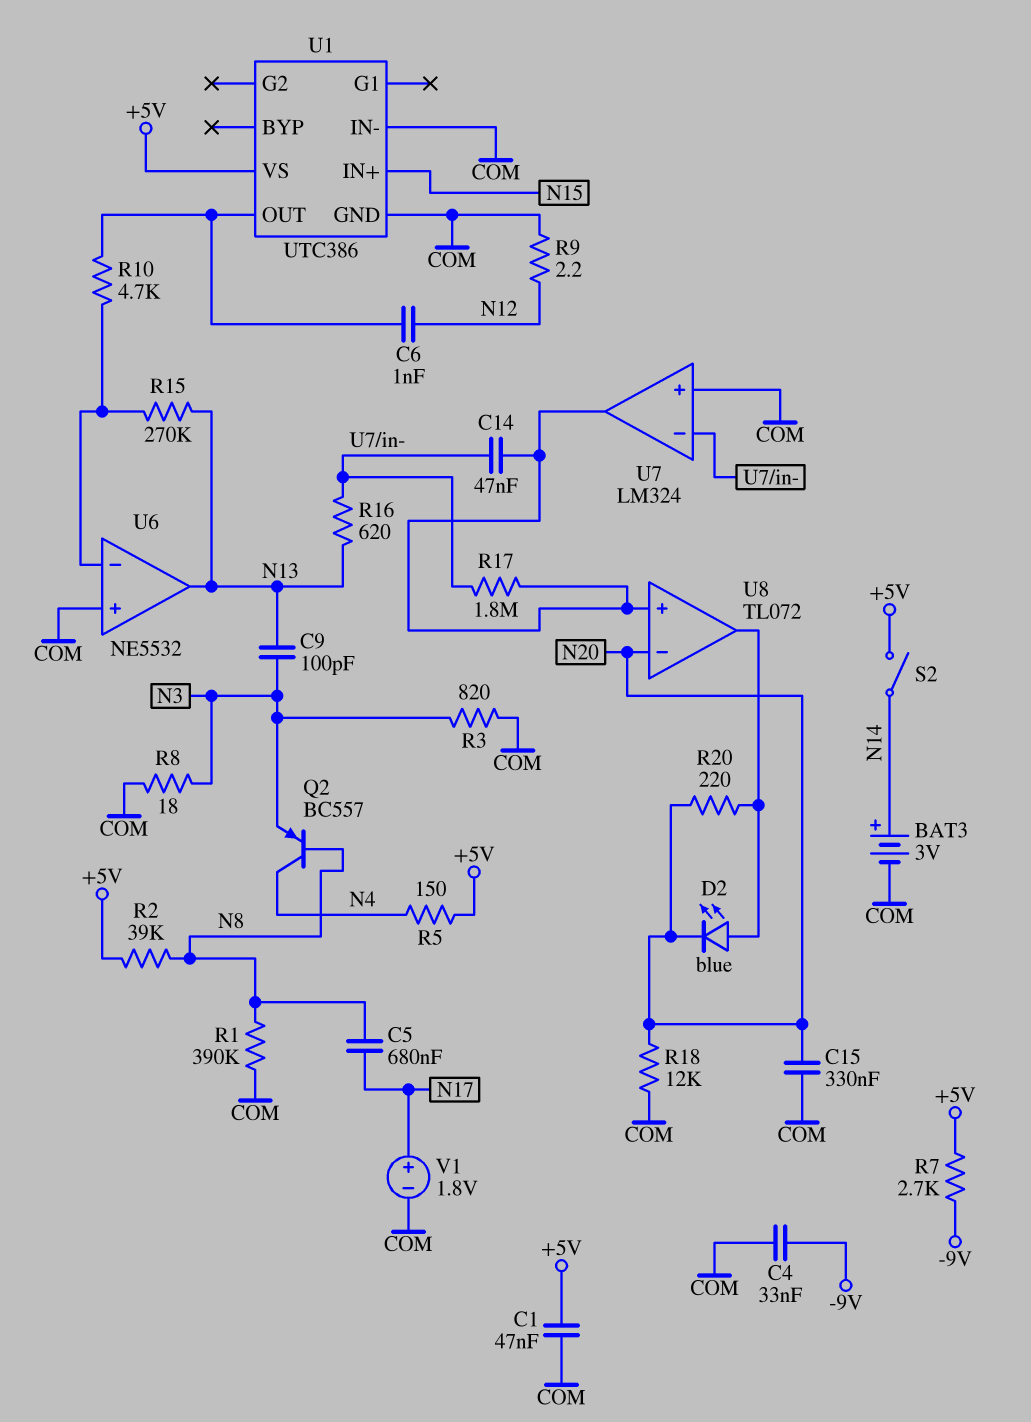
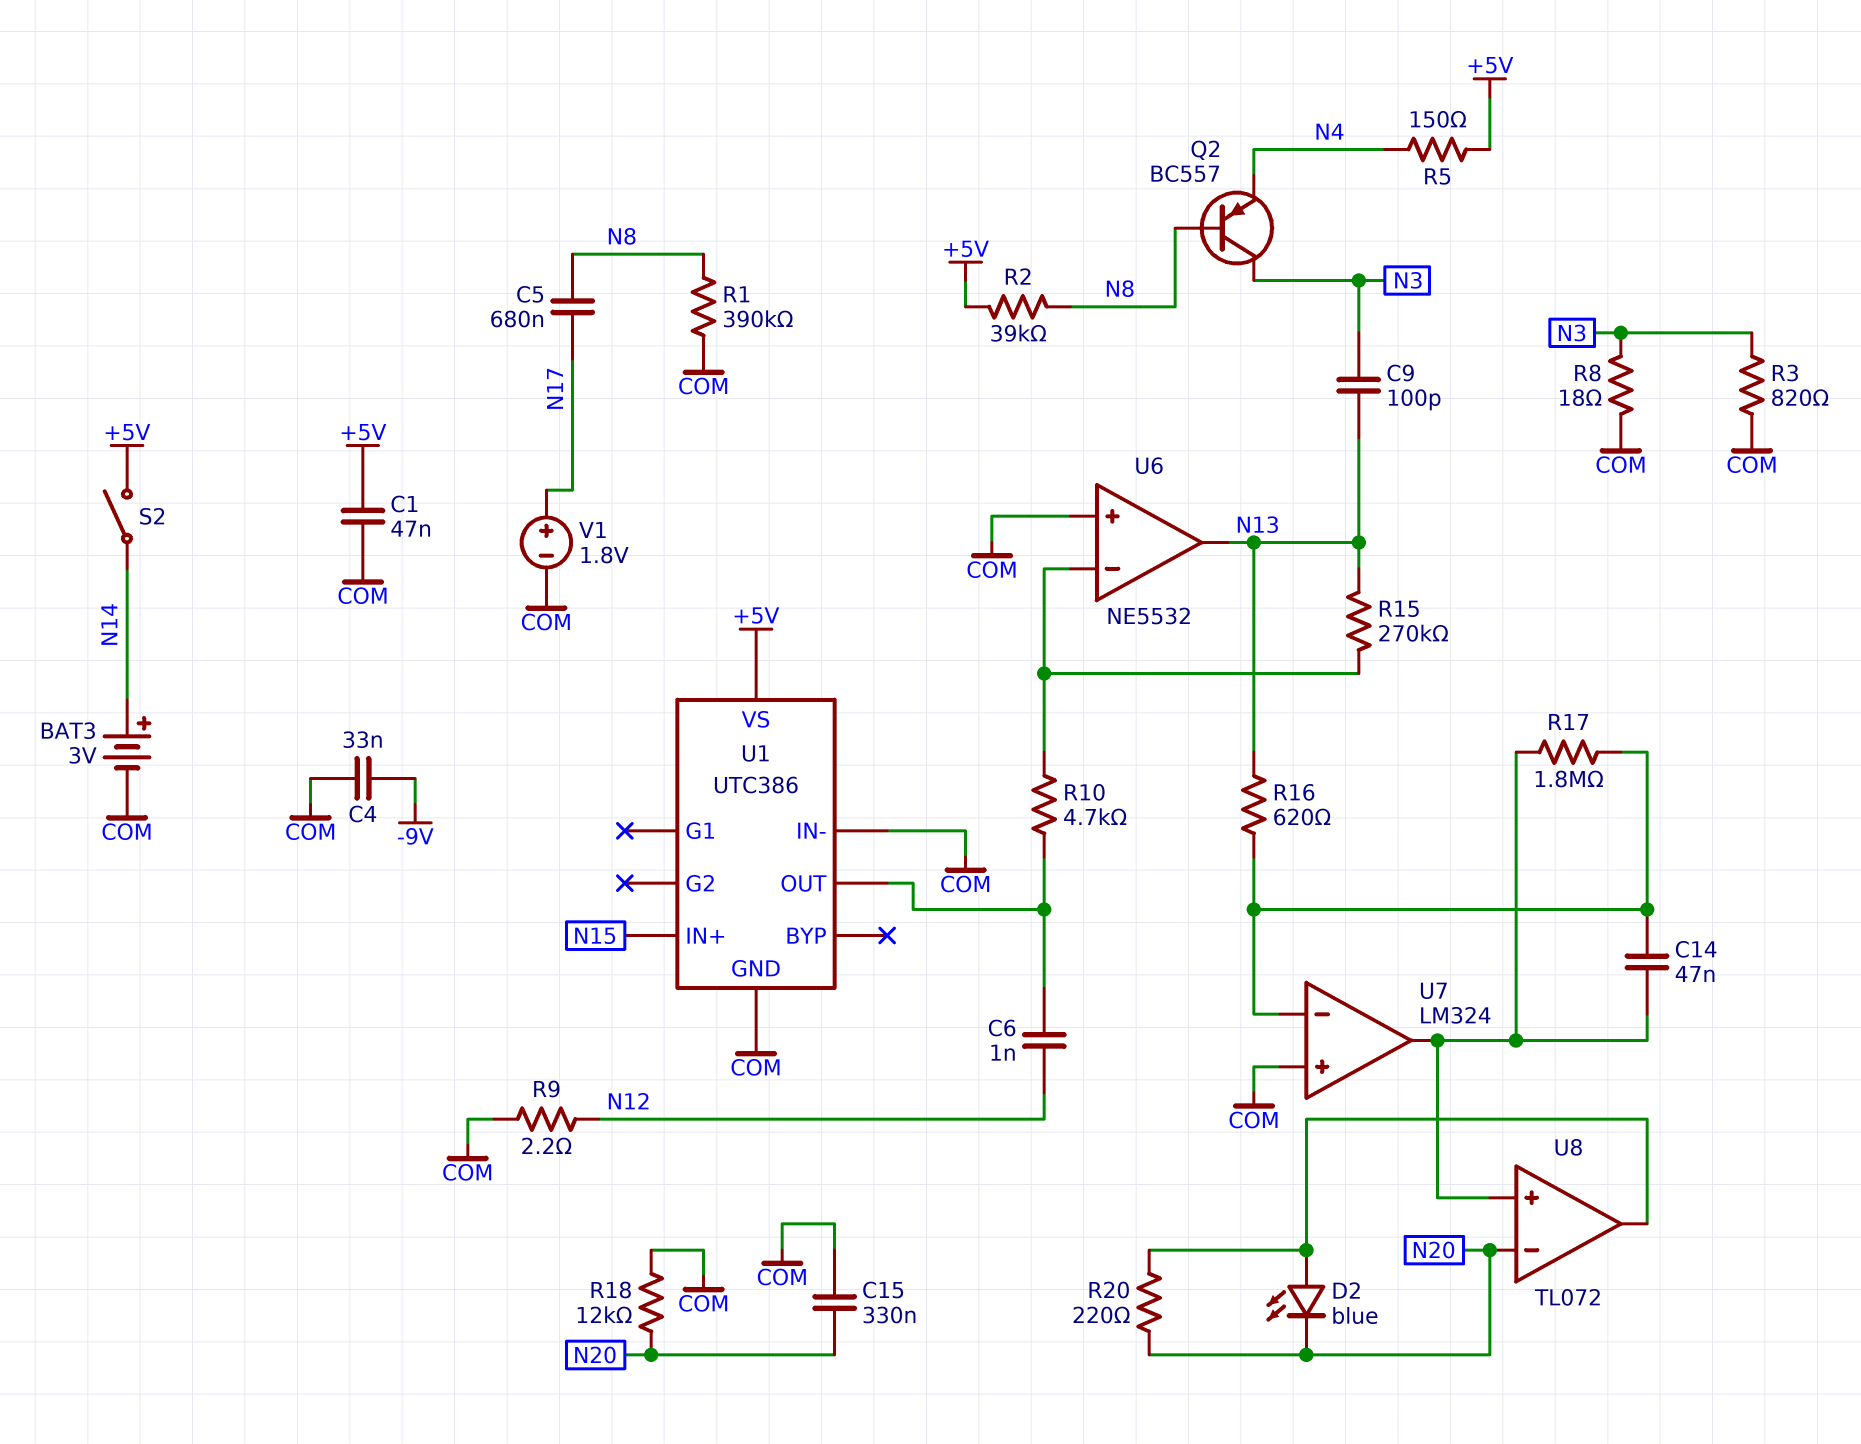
Q2: PNP BC557 (B N8, C N4, E N3) -> PNP BC557 (B N8, C N3, E N4)
R7: 2.7k (+5V, -9V) -> none

